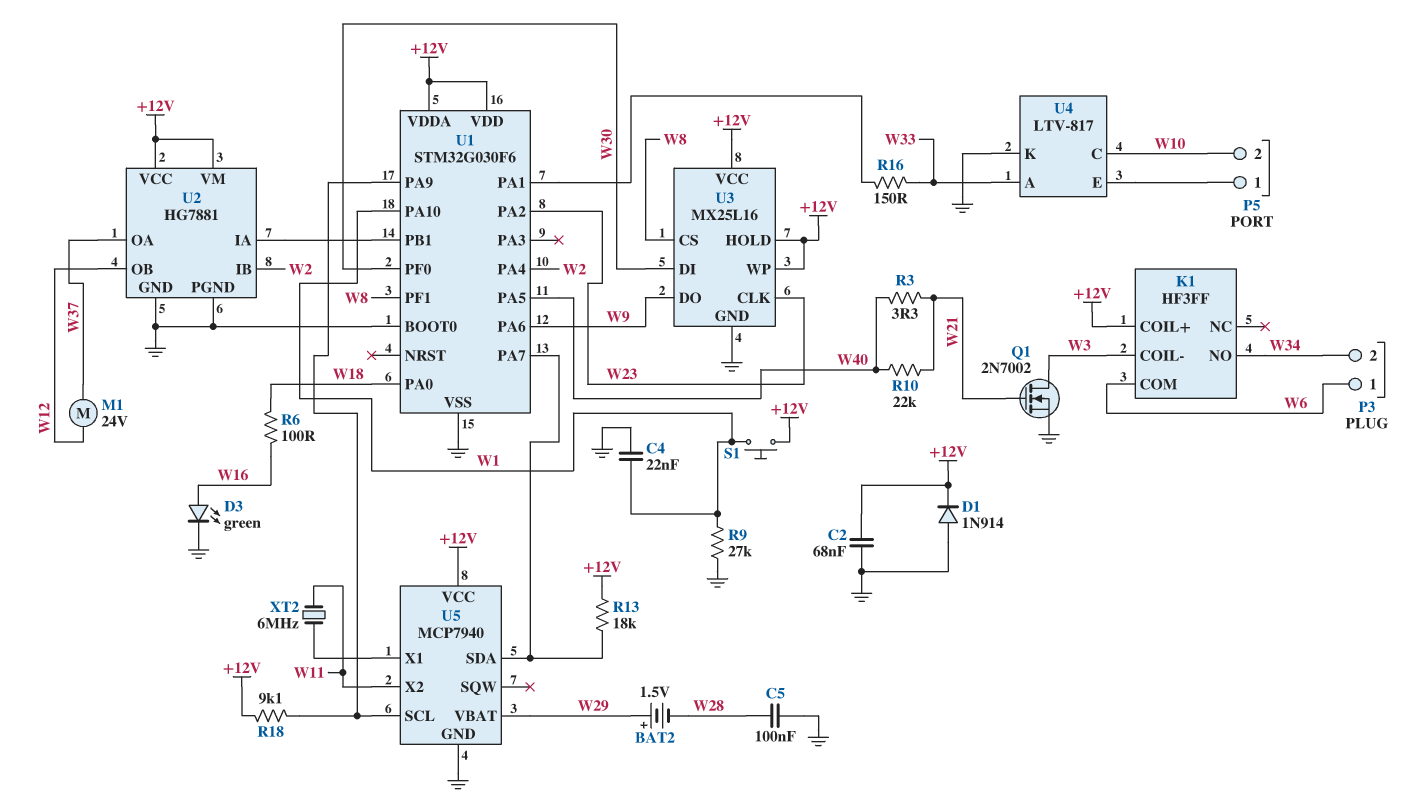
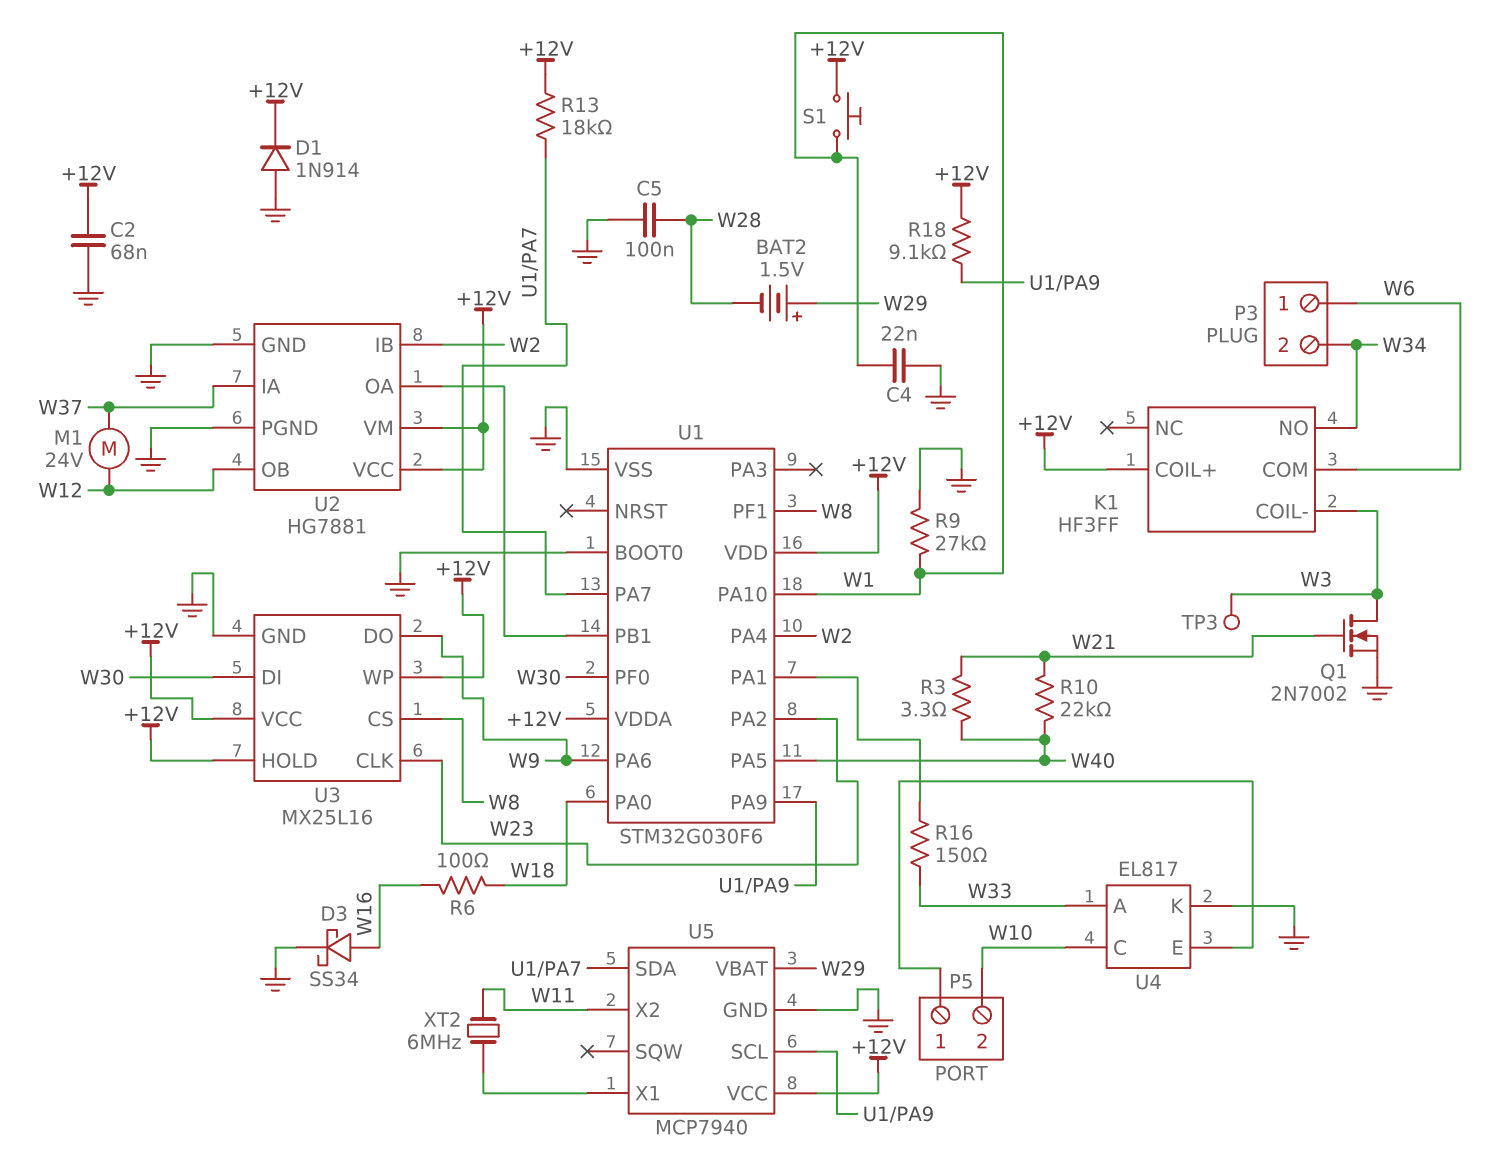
D3: LED green (A W16, K GND) -> schottky SS34 (A W16, K GND)
TP3: none -> test point (W3)
U2 pin IA: U1/PB1 -> W37
U2 pin OA: W37 -> U1/PB1
U4: LTV-817 -> EL817

